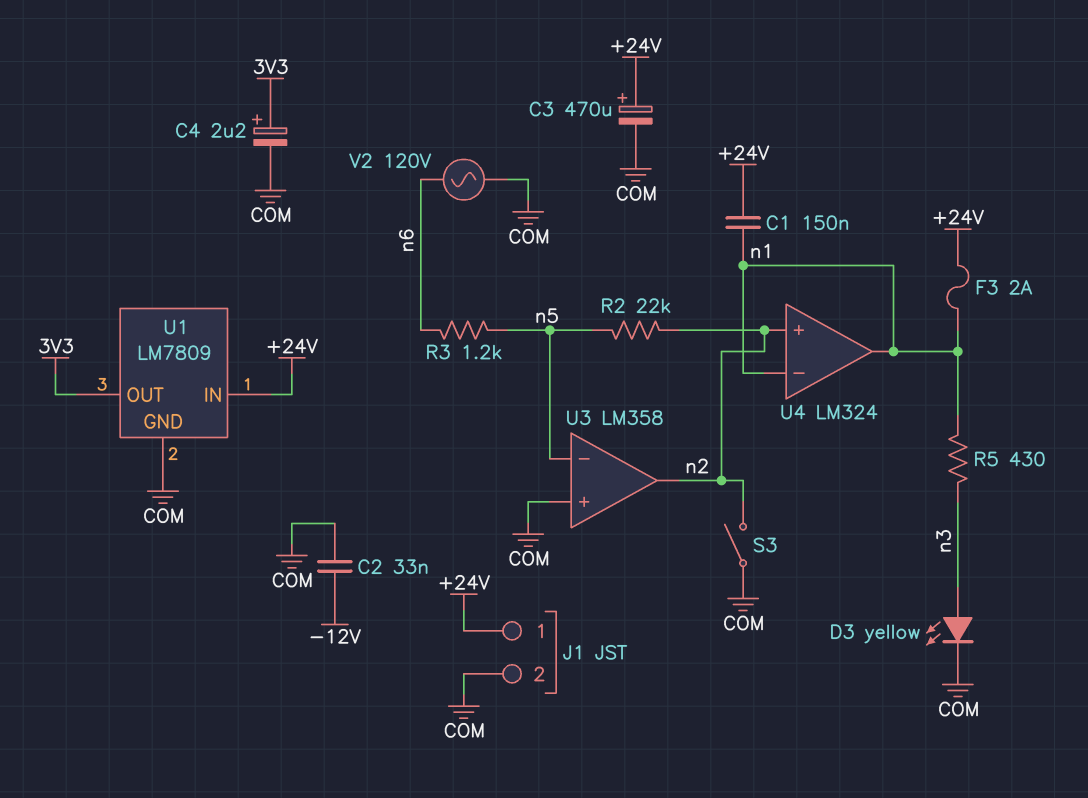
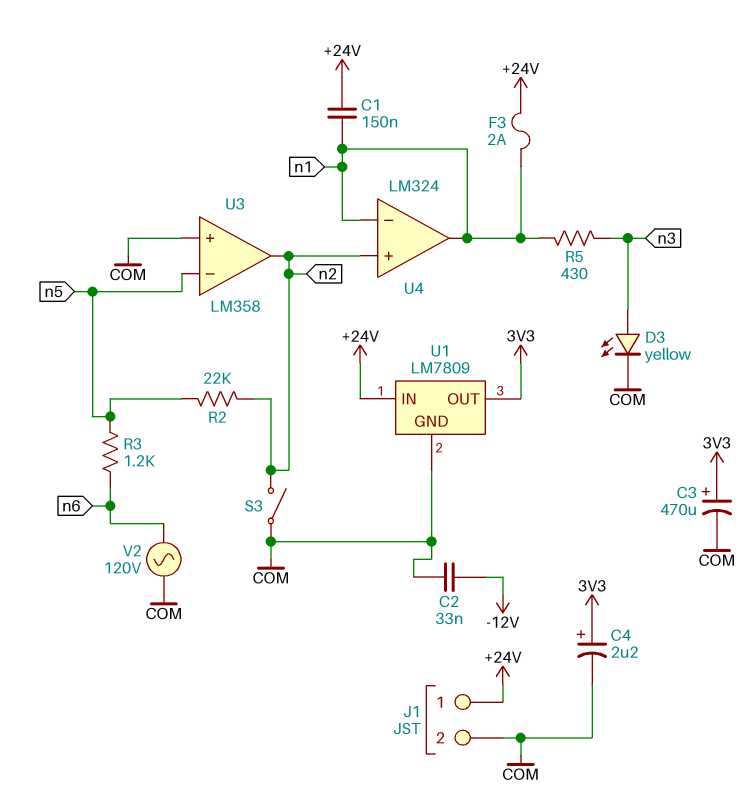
C3: 470uF (plus +24V, minus COM) -> 470uF (plus 3V3, minus COM)

